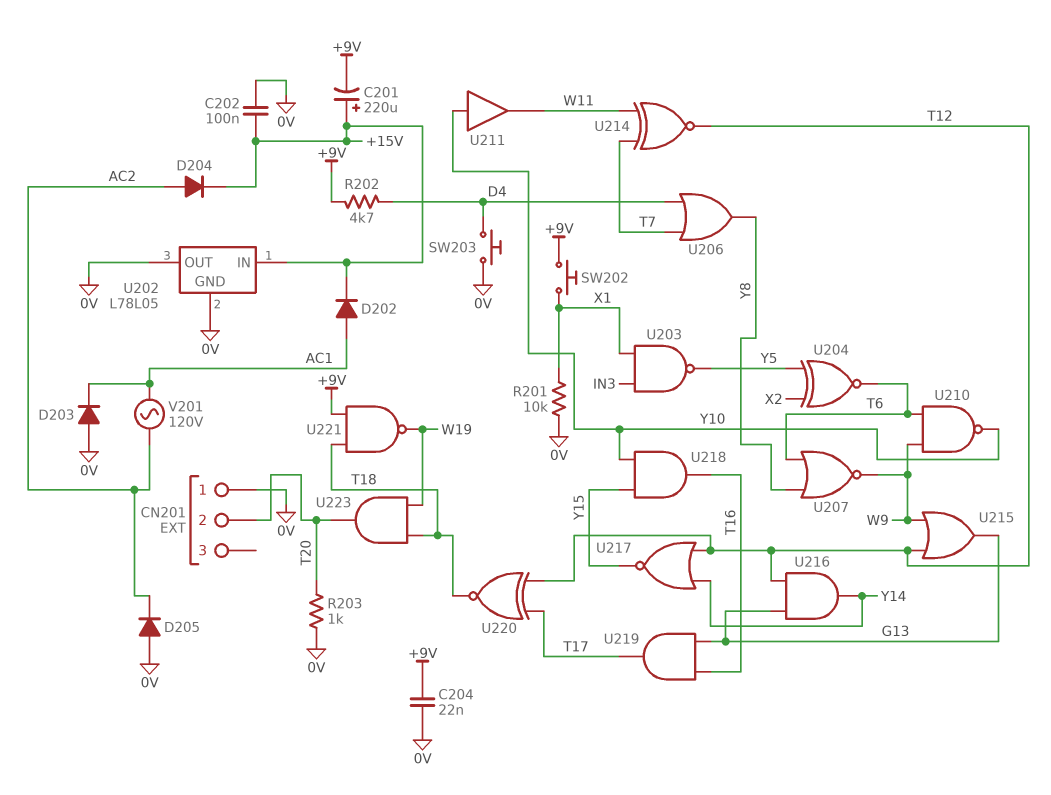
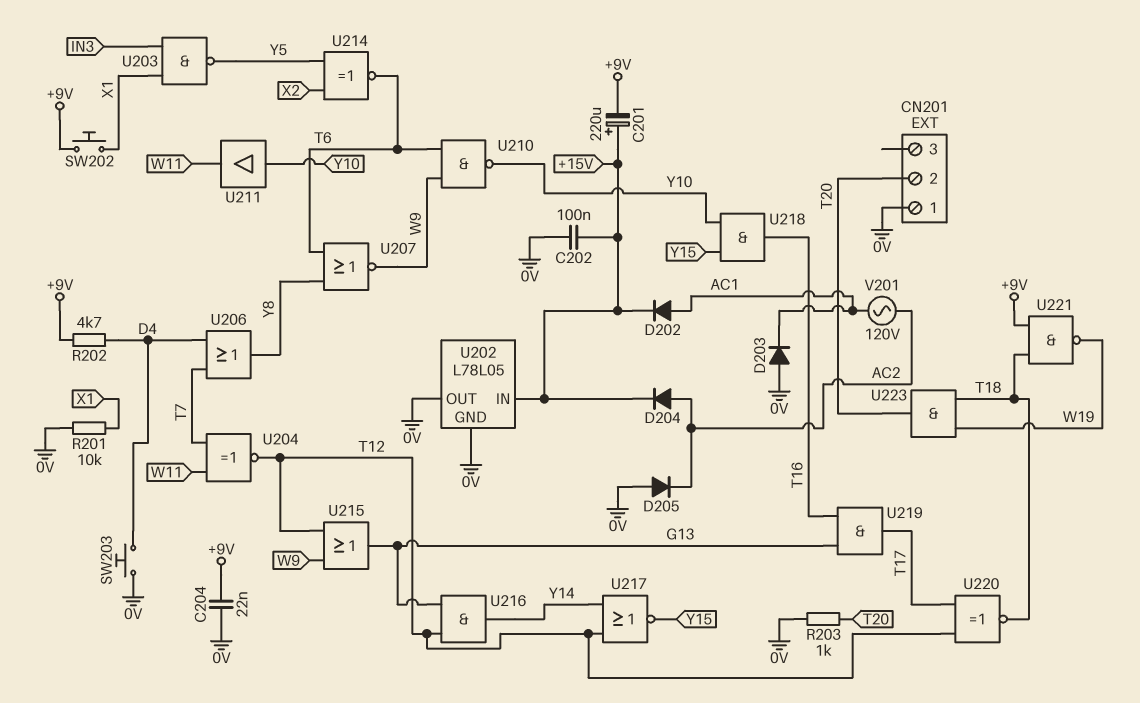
U204: XNOR (in X2, in Y5, out T6) -> XNOR (in T7, in W11, out T12)
U214: XNOR (in T7, in W11, out T12) -> XNOR (in X2, in Y5, out T6)

